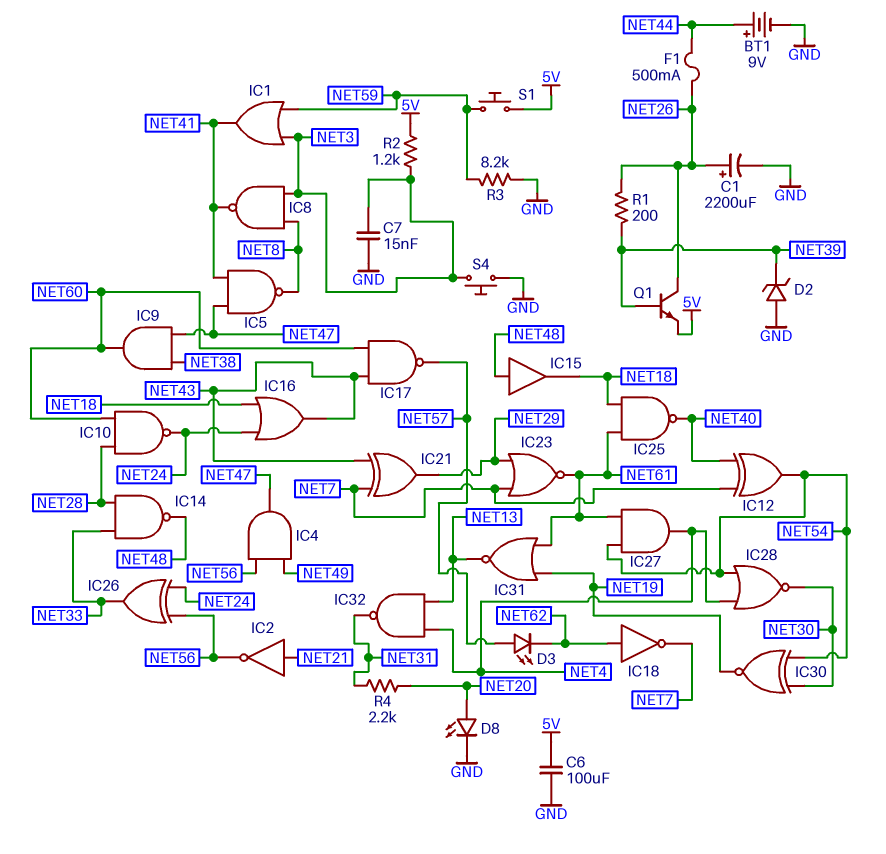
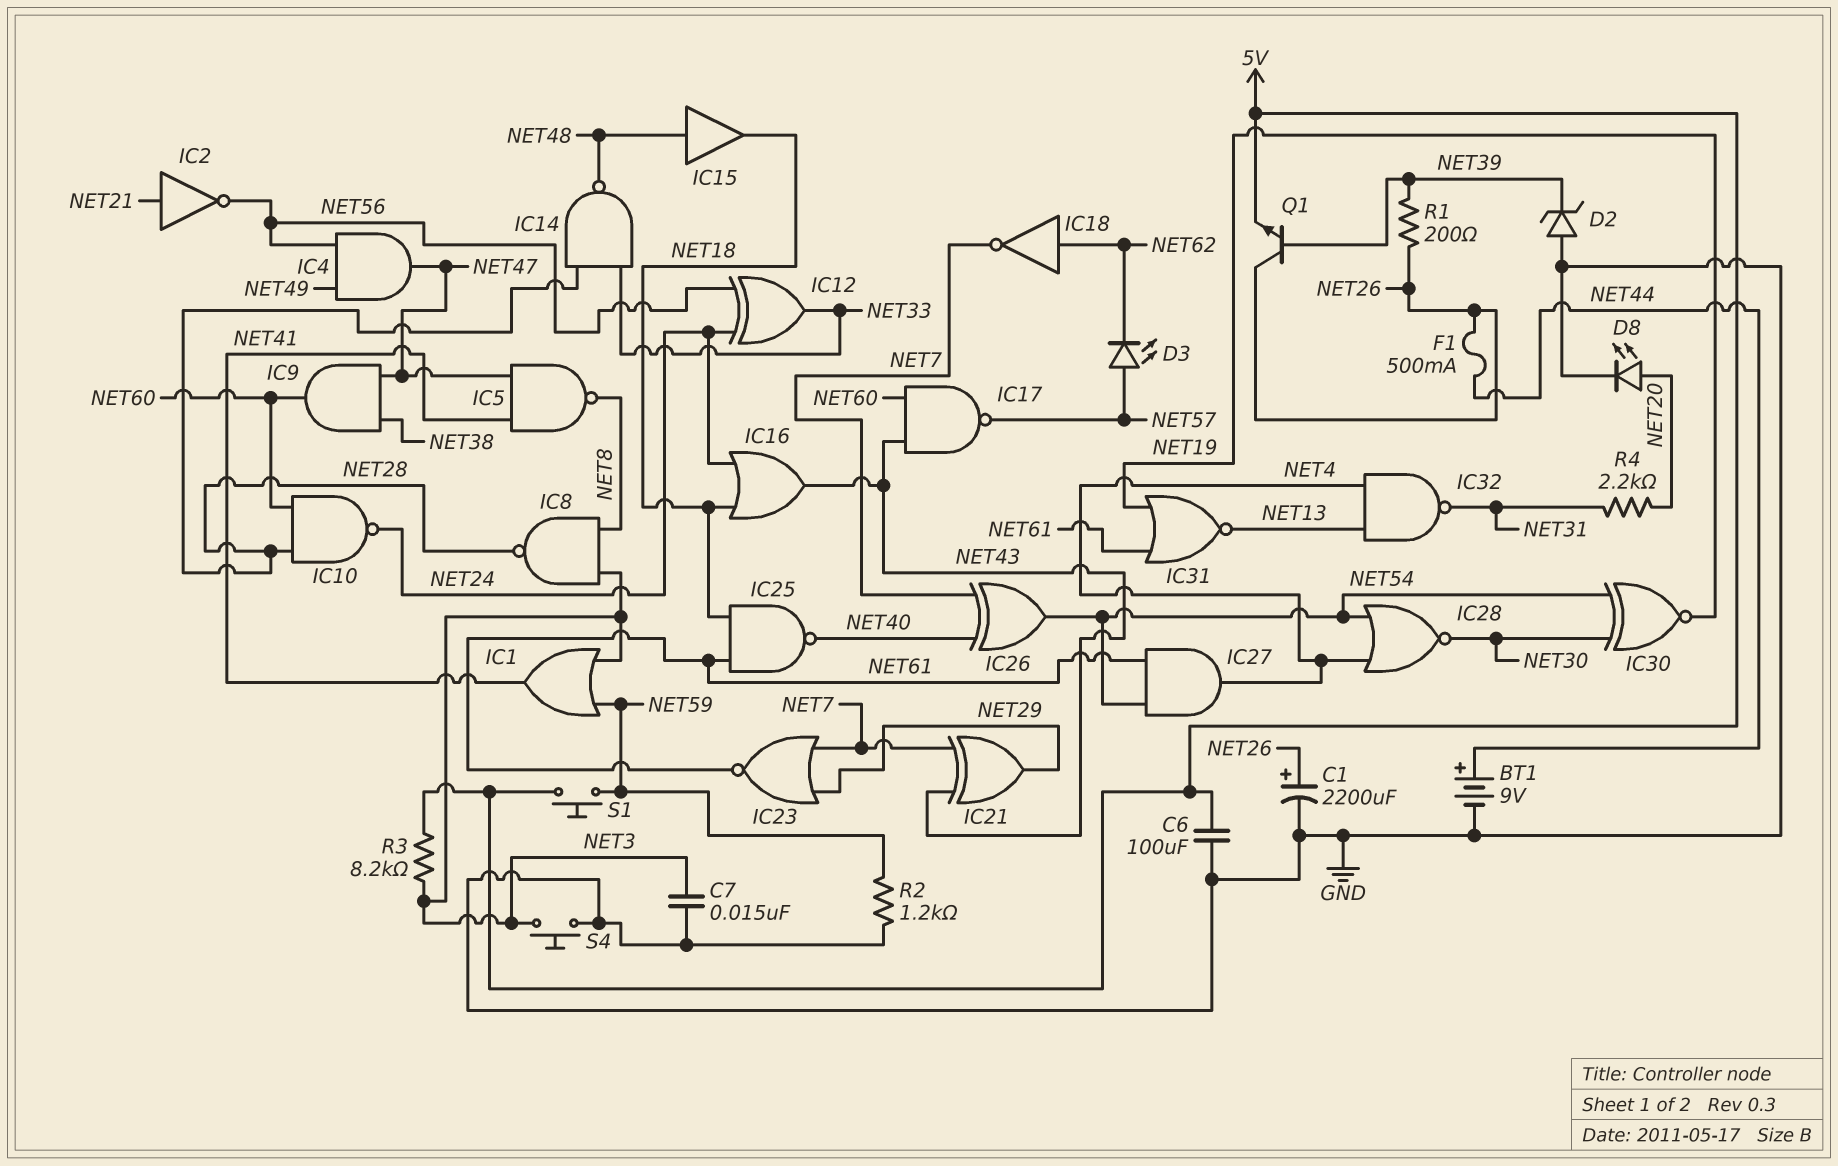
IC8: NAND (in NET3, in NET8, out NET41) -> NAND (in NET3, in NET8, out NET28)
IC12: XOR (in NET7, in NET40, out NET54) -> XOR (in NET24, in NET56, out NET33)
IC26: XOR (in NET24, in NET56, out NET33) -> XOR (in NET7, in NET40, out NET54)
R2: 1.2k (5V, NET3) -> 1.2k (GND, NET59)
R3: 8.2k (GND, NET59) -> 8.2k (5V, NET3)

